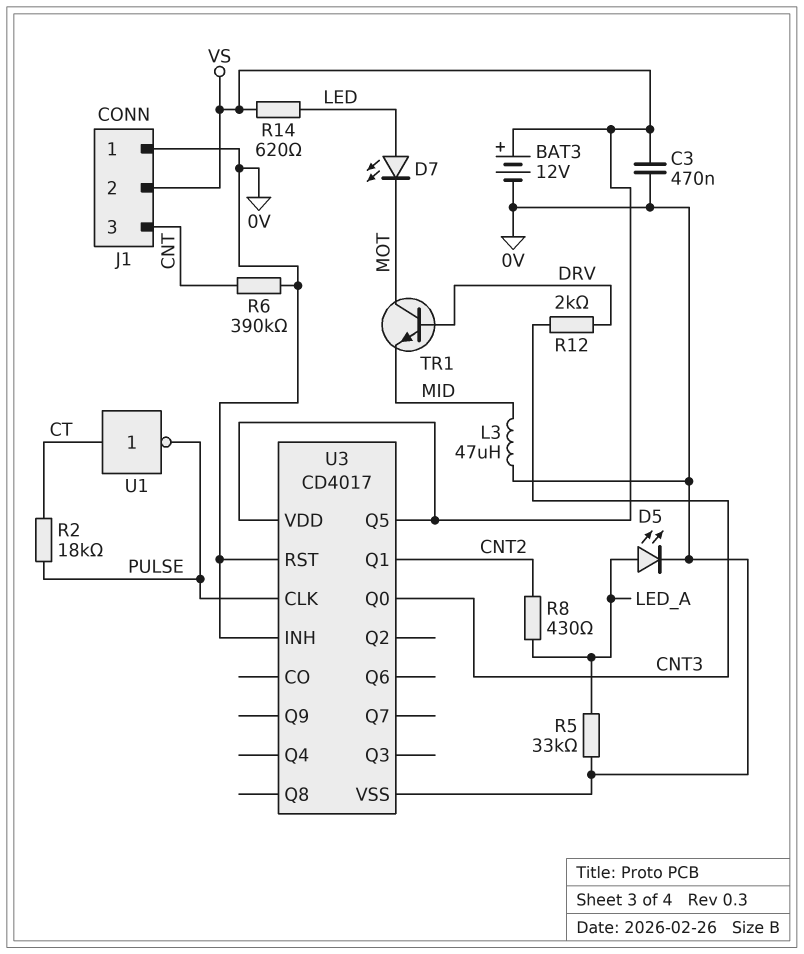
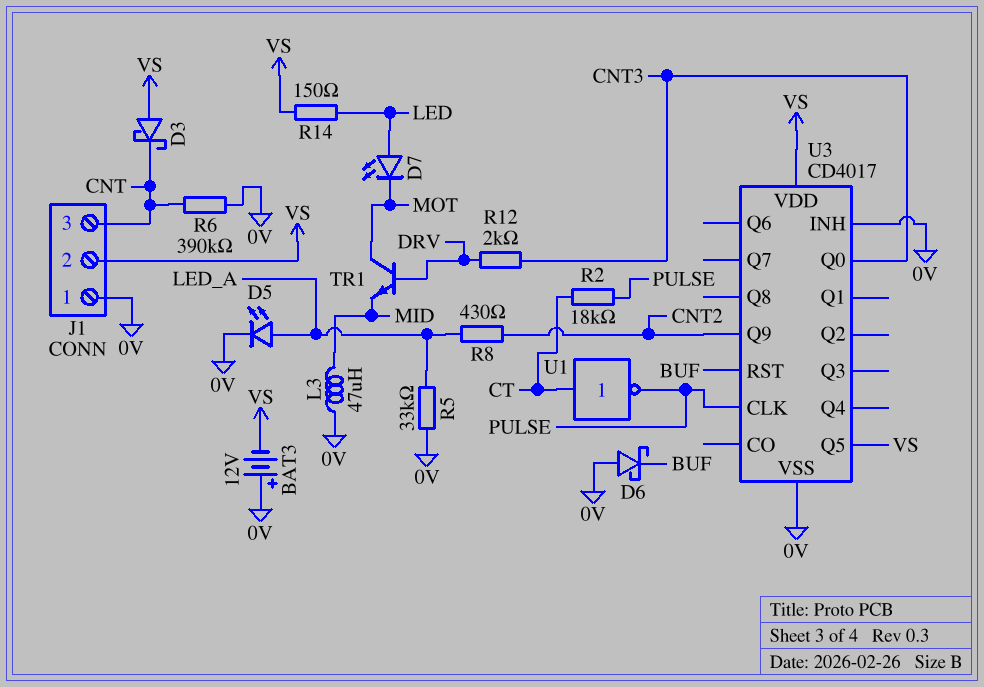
BAT3: 12V (plus VS, minus 0V) -> 12V (plus 0V, minus VS)
C3: 470nF (0V, VS) -> none
D3: none -> schottky (A VS, K CNT)
D6: none -> schottky (A 0V, K BUF)
R14: 620 (LED, VS) -> 150 (LED, VS)
U3 pin Q1: CNT2 -> none
U3 pin Q9: none -> CNT2
U3 pin RST: 0V -> BUF

